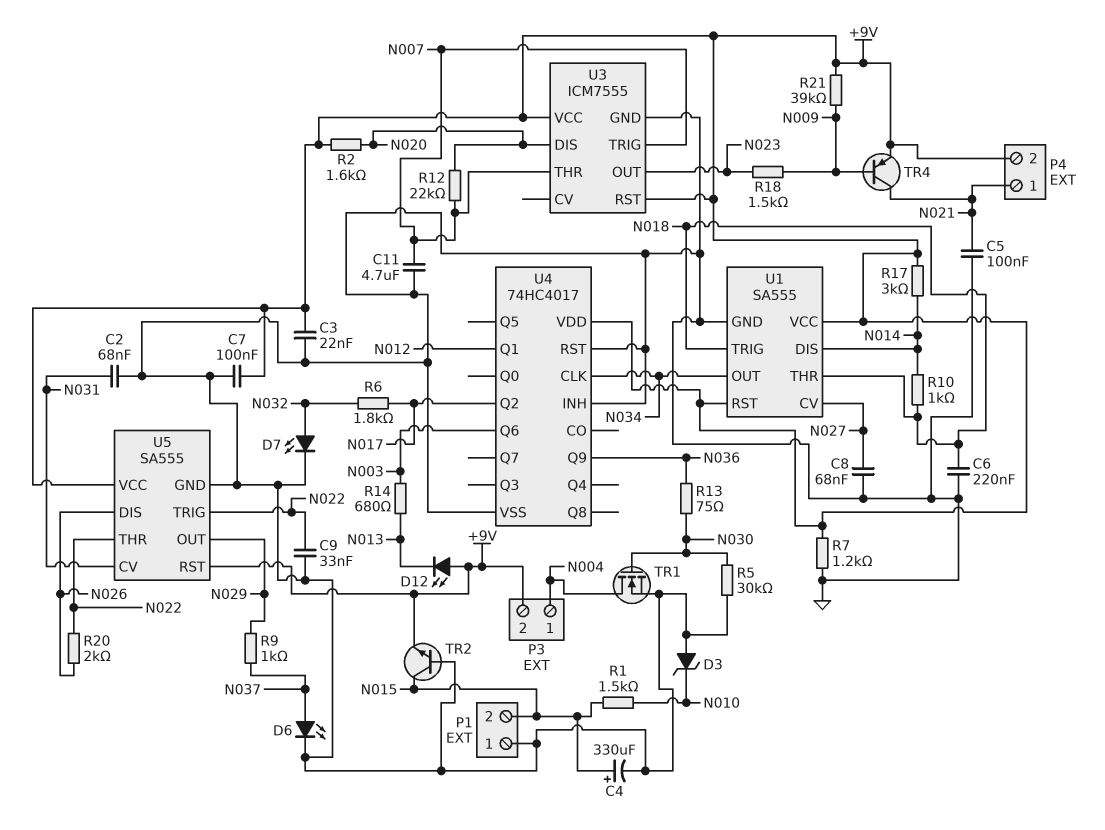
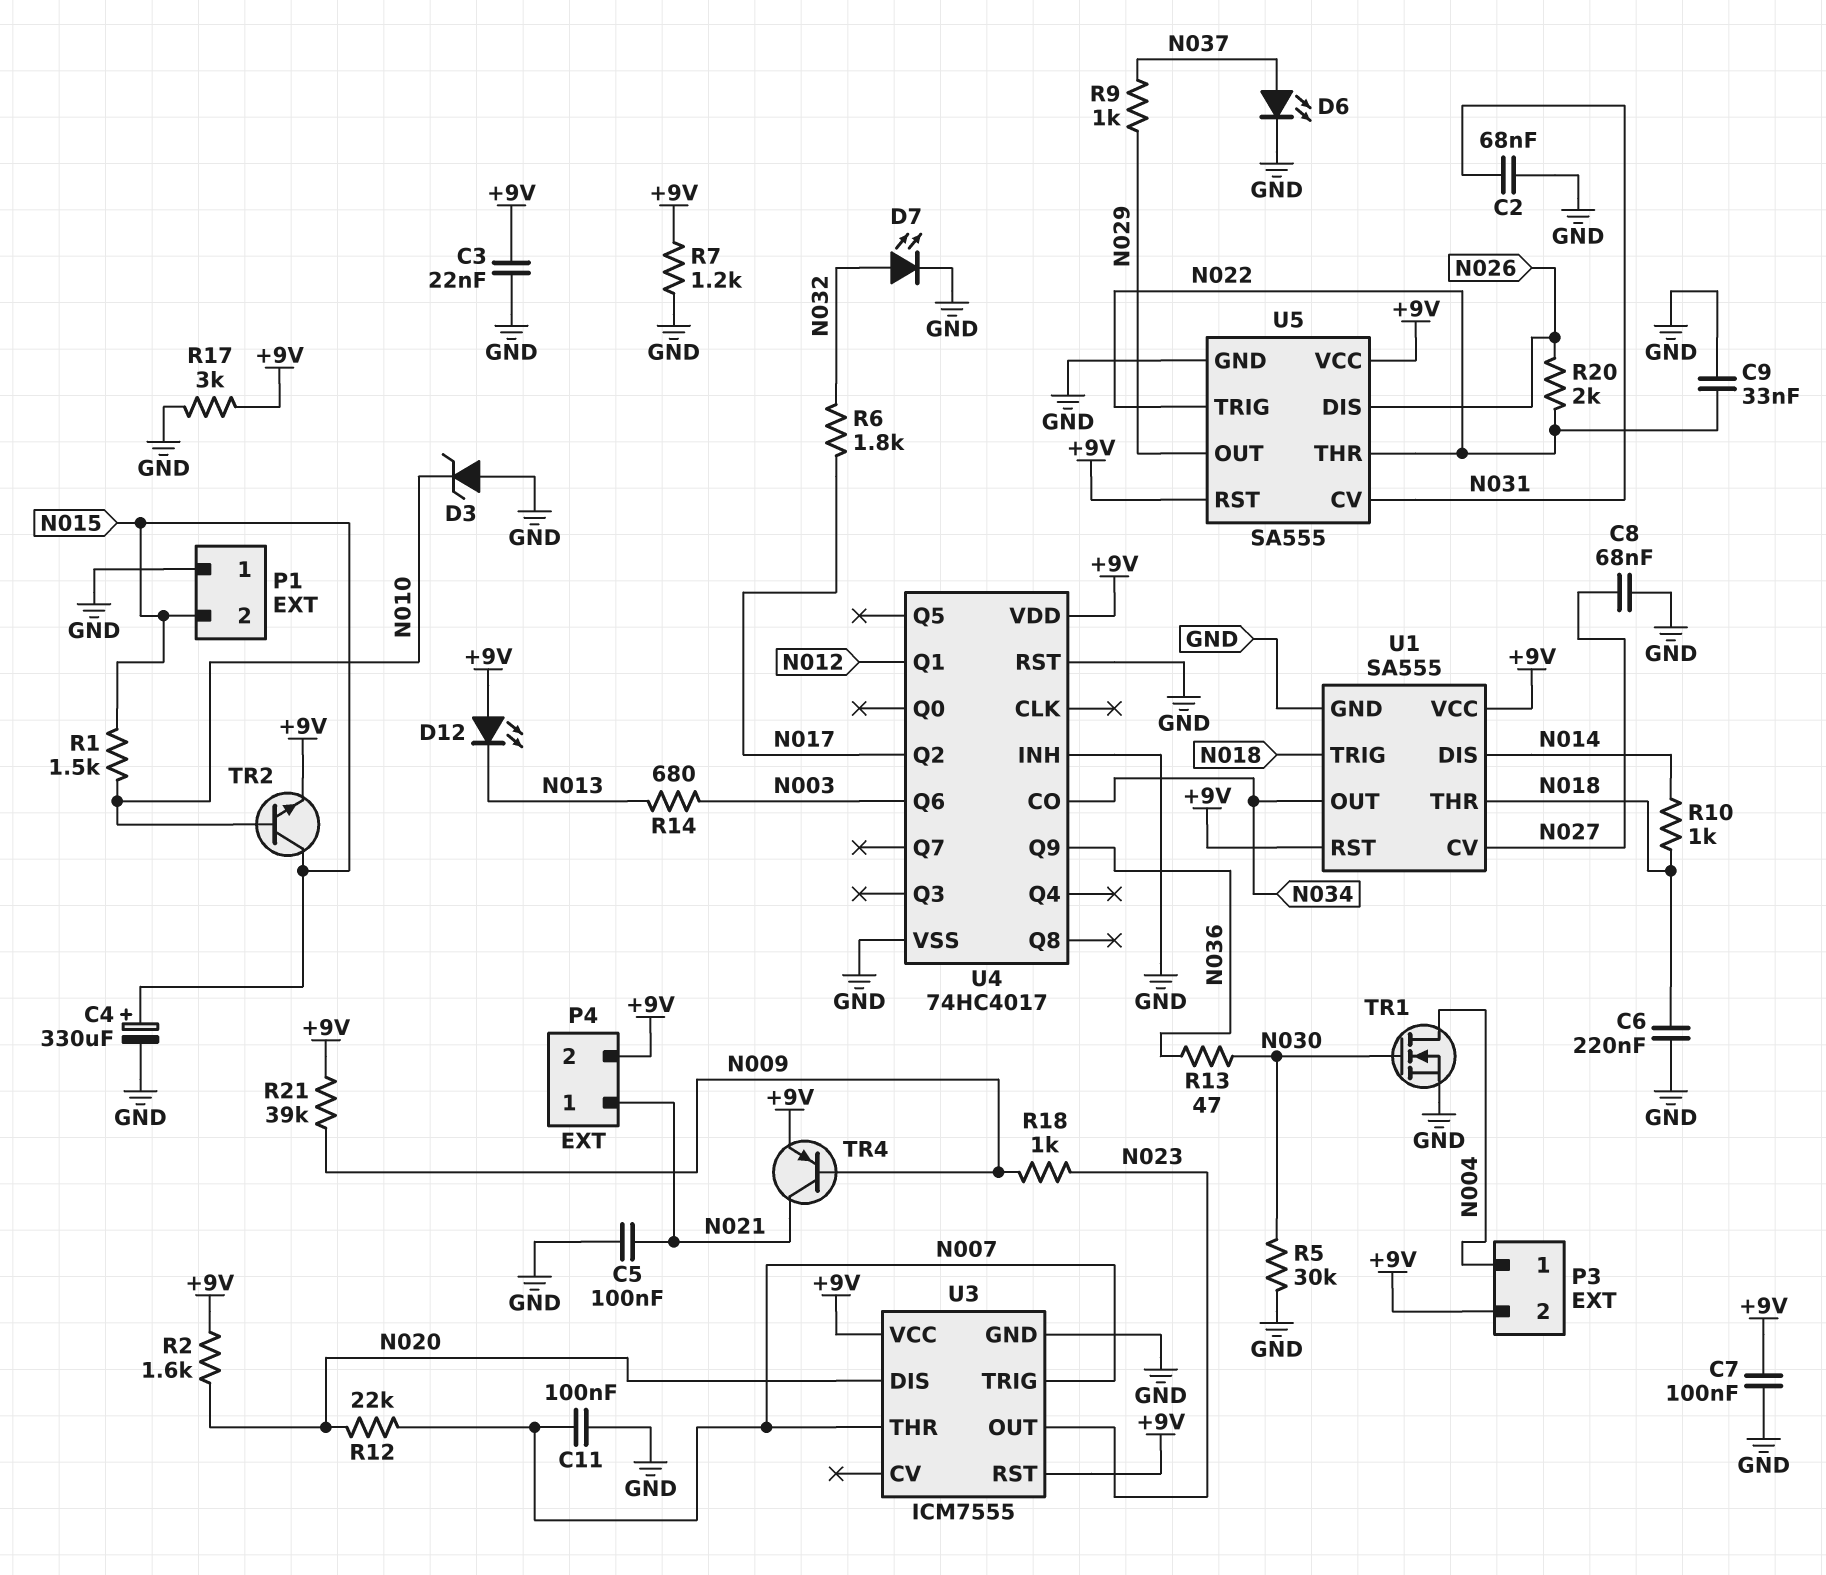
C11: 4.7uF (GND, N007) -> 100nF (GND, N007)
R13: 75 (N030, N036) -> 47 (N030, N036)
R17: 3k (+9V, N014) -> 3k (+9V, GND)
R18: 1.5k (N009, N023) -> 1k (N009, N023)
TR2: NPN (B GND, C N015, E +9V) -> NPN (B N010, C N015, E +9V)
U4 pin CLK: N034 -> none
U4 pin CO: none -> N034

